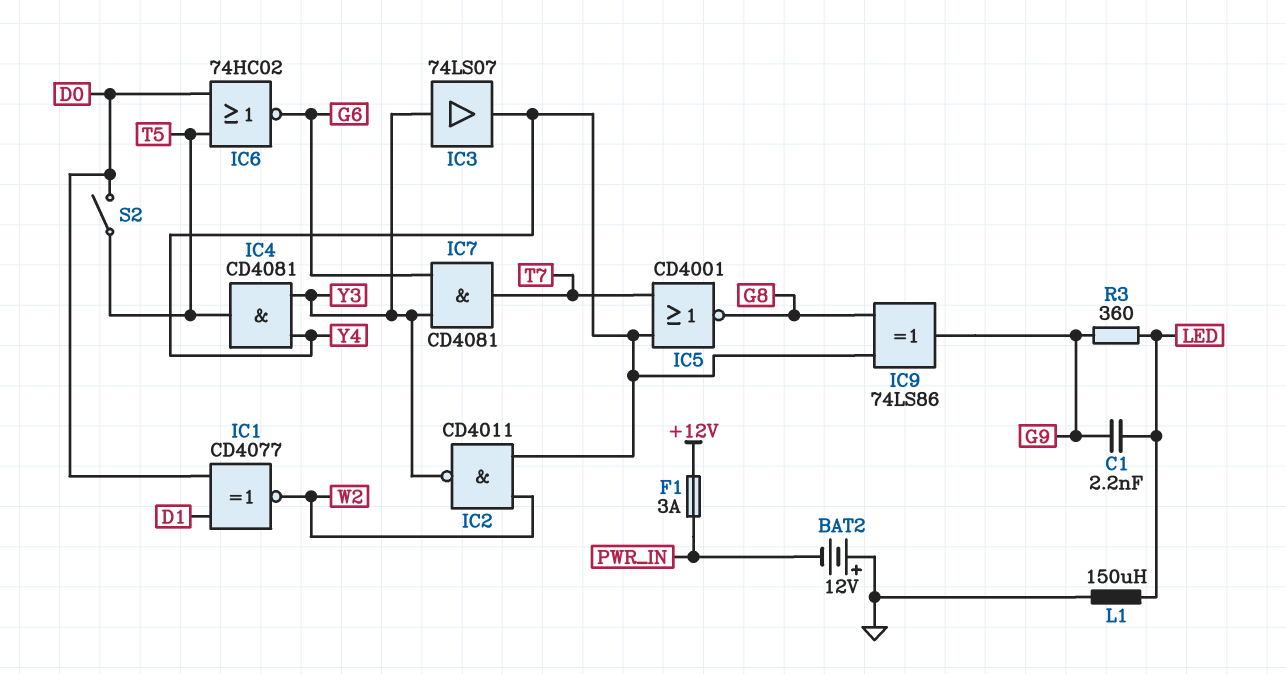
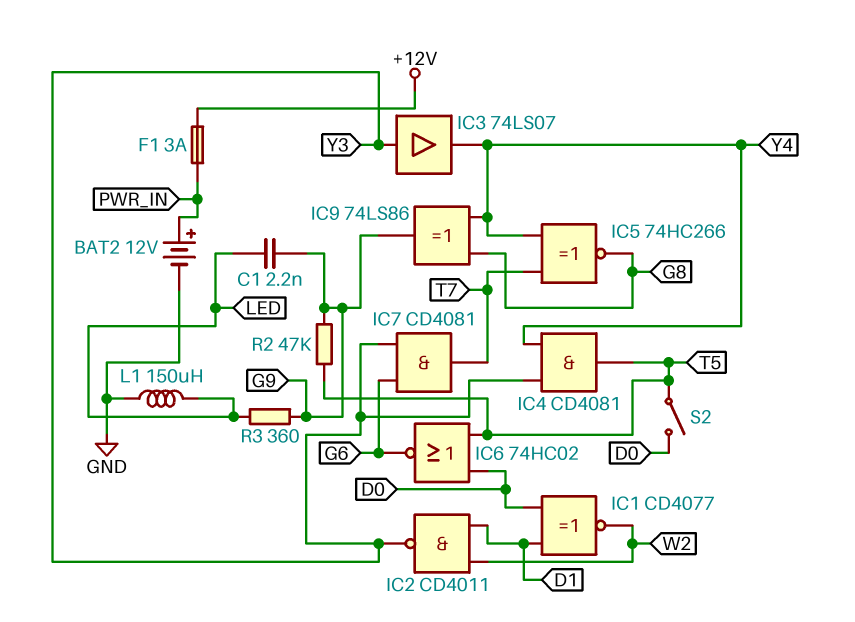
BAT2: 12V (plus GND, minus PWR_IN) -> 12V (plus PWR_IN, minus GND)
IC2: NAND CD4011 (in W2, in Y4, out Y3) -> NAND CD4011 (in D1, in W2, out Y3)
IC5: NOR CD4001 (in T7, in Y4, out G8) -> XNOR 74HC266 (in T7, in Y4, out G8)
R2: none -> 47k (G9, T5)

